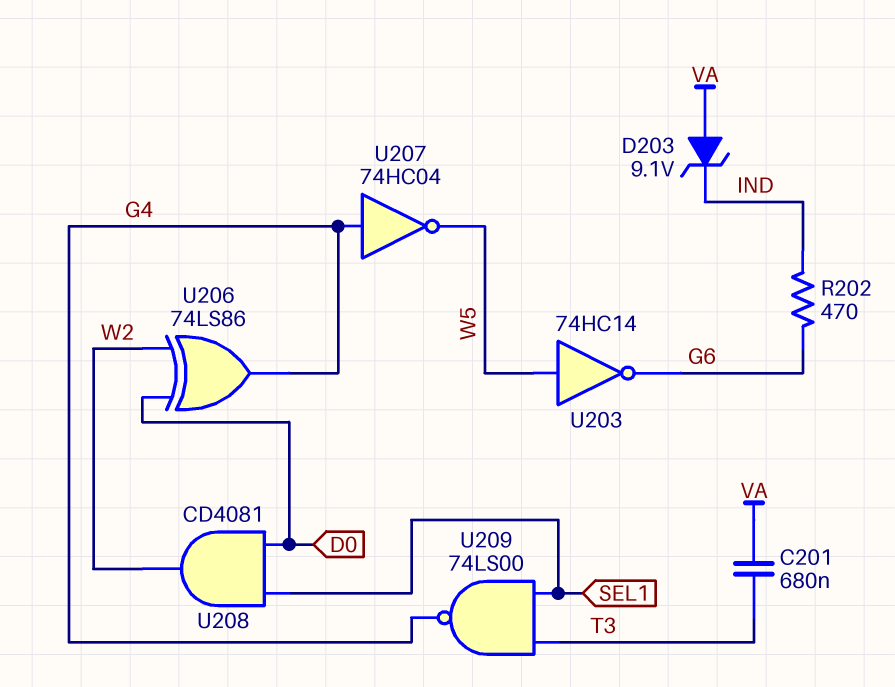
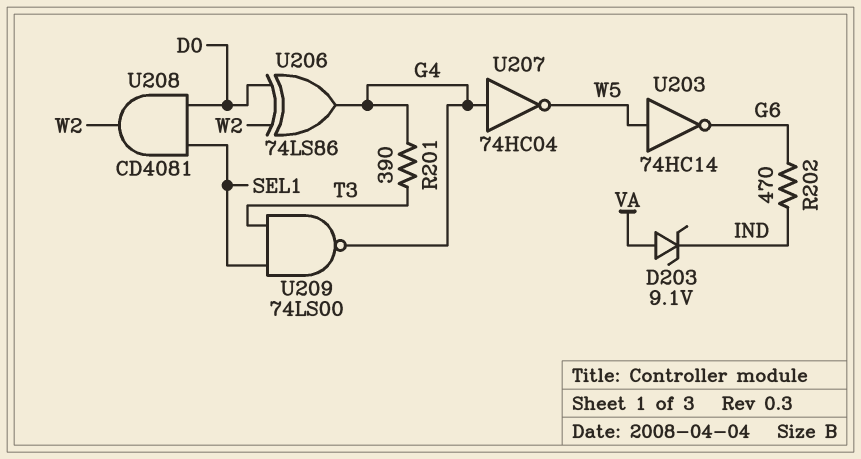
C201: 680nF (T3, VA) -> none
R201: none -> 390 (G4, T3)

